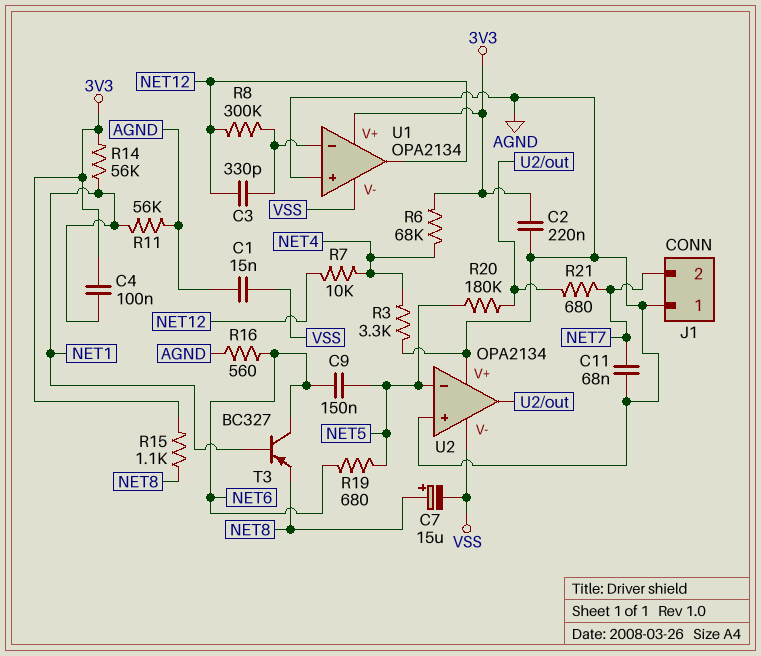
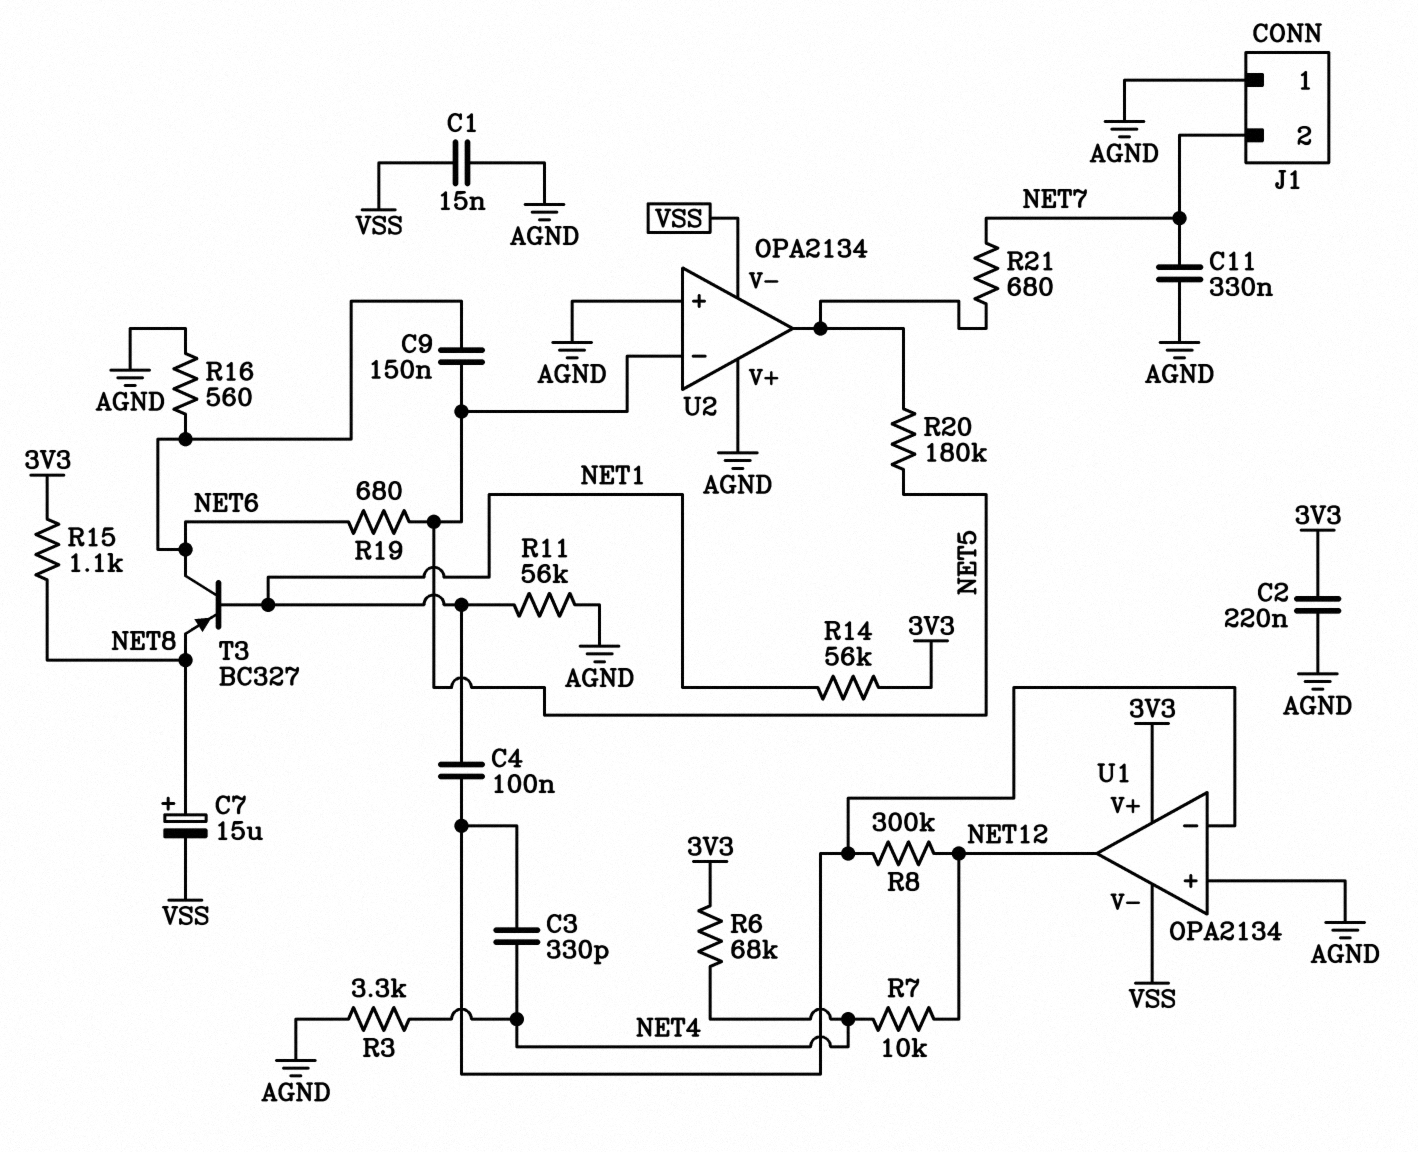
C3: 330pF (NET12, U1/in-) -> 330pF (NET4, U1/in-)
C4: 100nF (3V3, NET1) -> 100nF (NET1, U1/in-)
C11: 68nF (AGND, NET7) -> 330nF (AGND, NET7)

